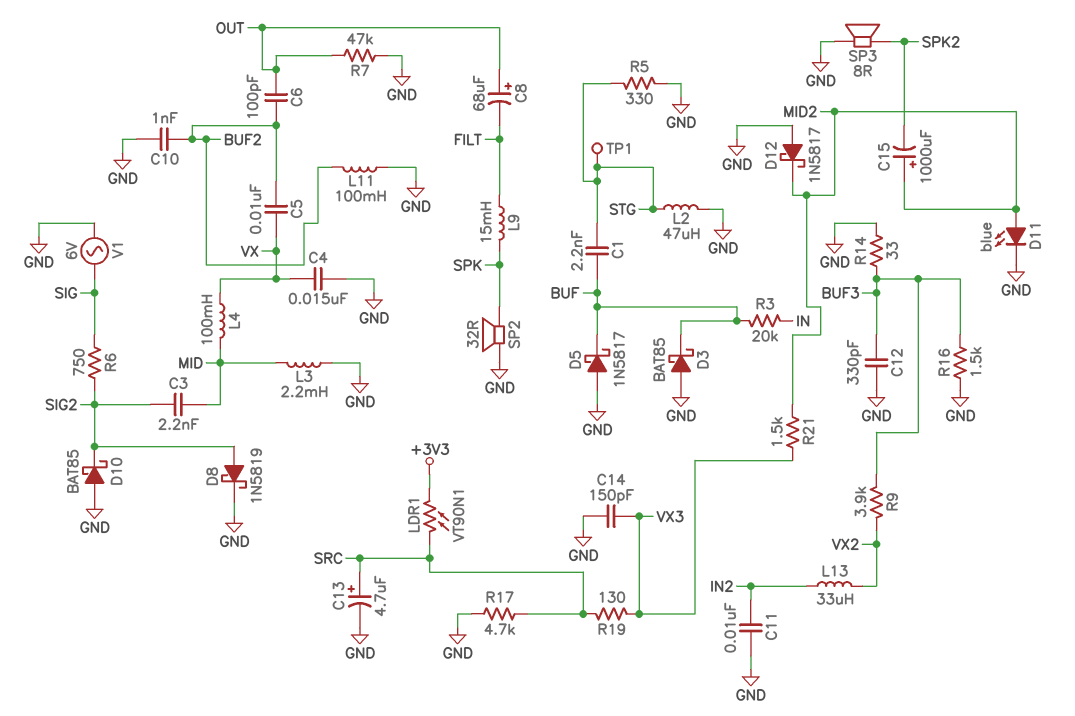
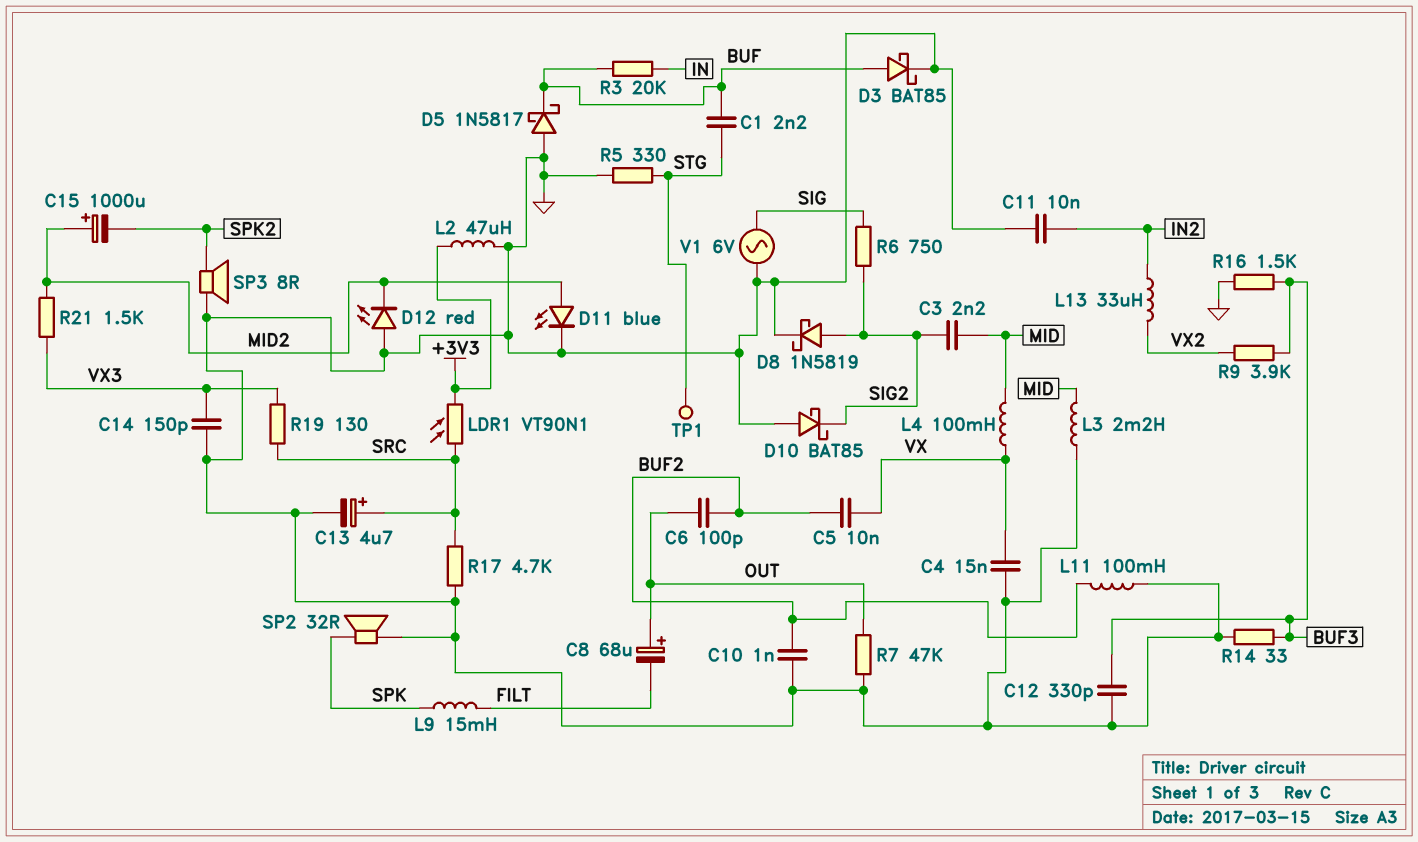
D3: schottky BAT85 (A GND, K BUF) -> schottky BAT85 (A BUF, K GND)
D12: schottky 1N5817 (A GND, K MID2) -> LED red (A GND, K MID2)
L2: 47uH (GND, STG) -> 47uH (+3V3, GND)

